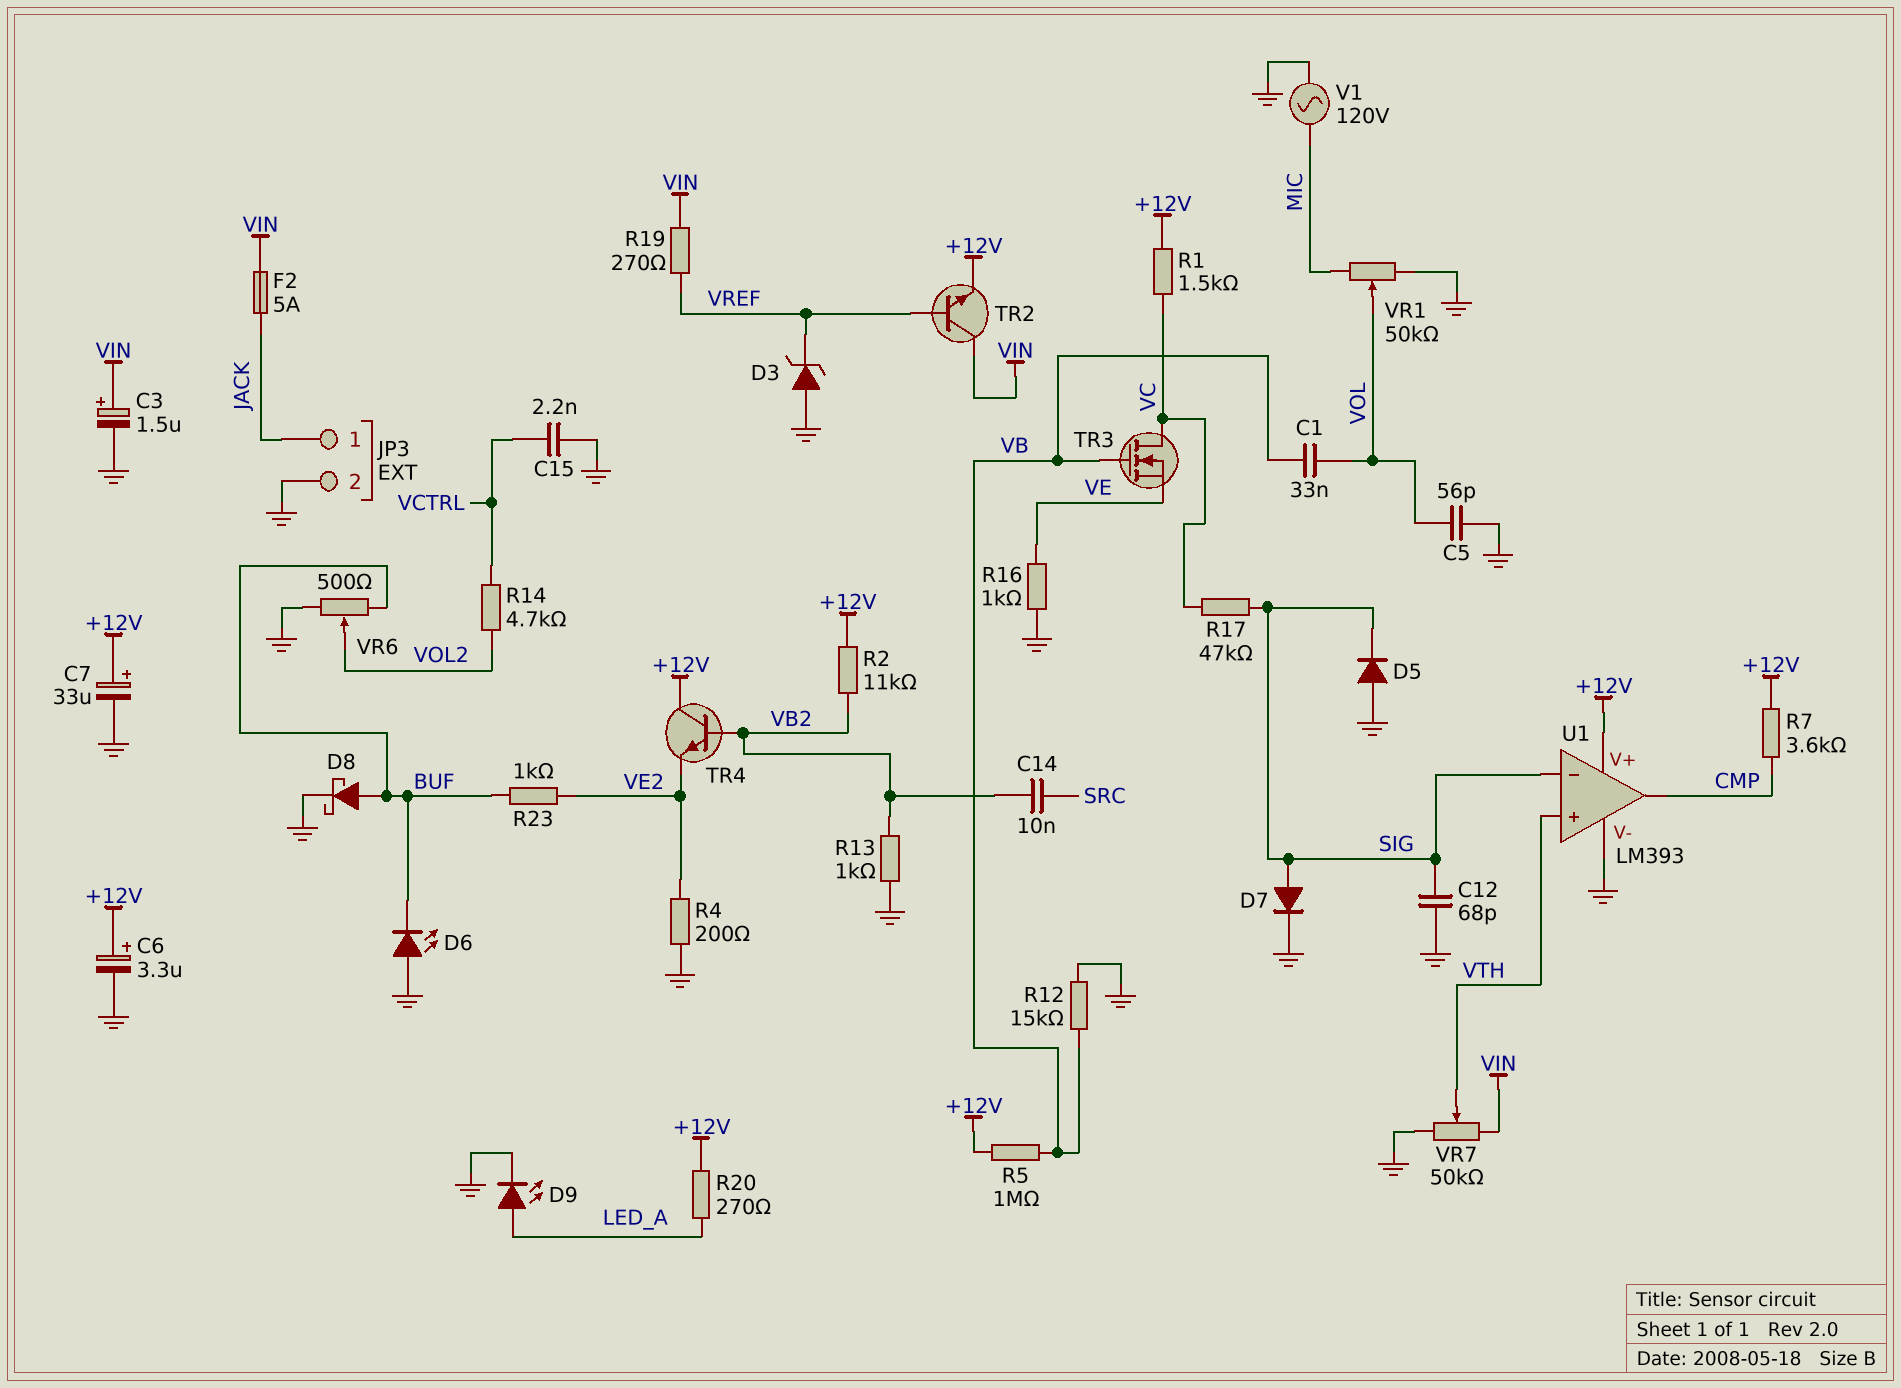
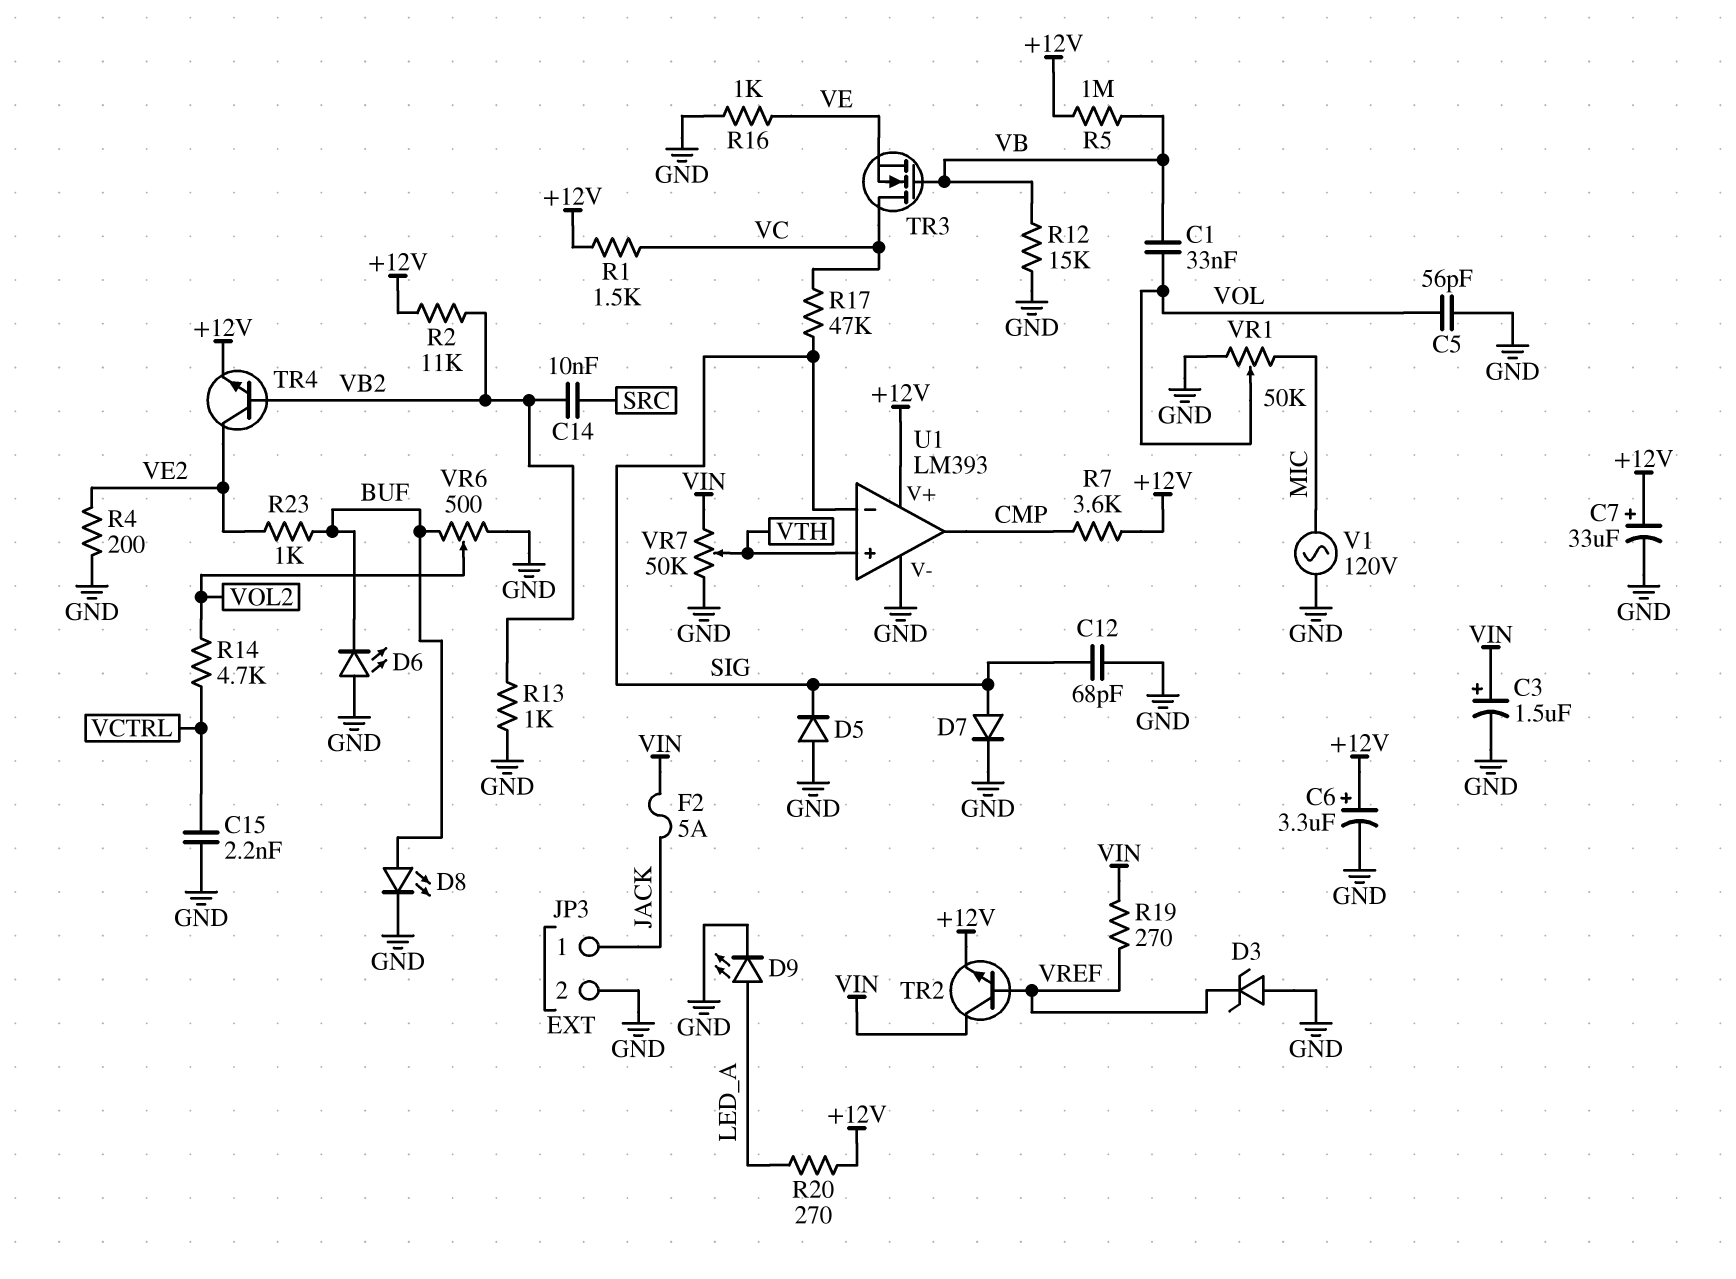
D8: schottky (A BUF, K GND) -> LED (A BUF, K GND)
TR4: NPN (B VB2, C +12V, E VE2) -> NPN (B VB2, C VE2, E +12V)

